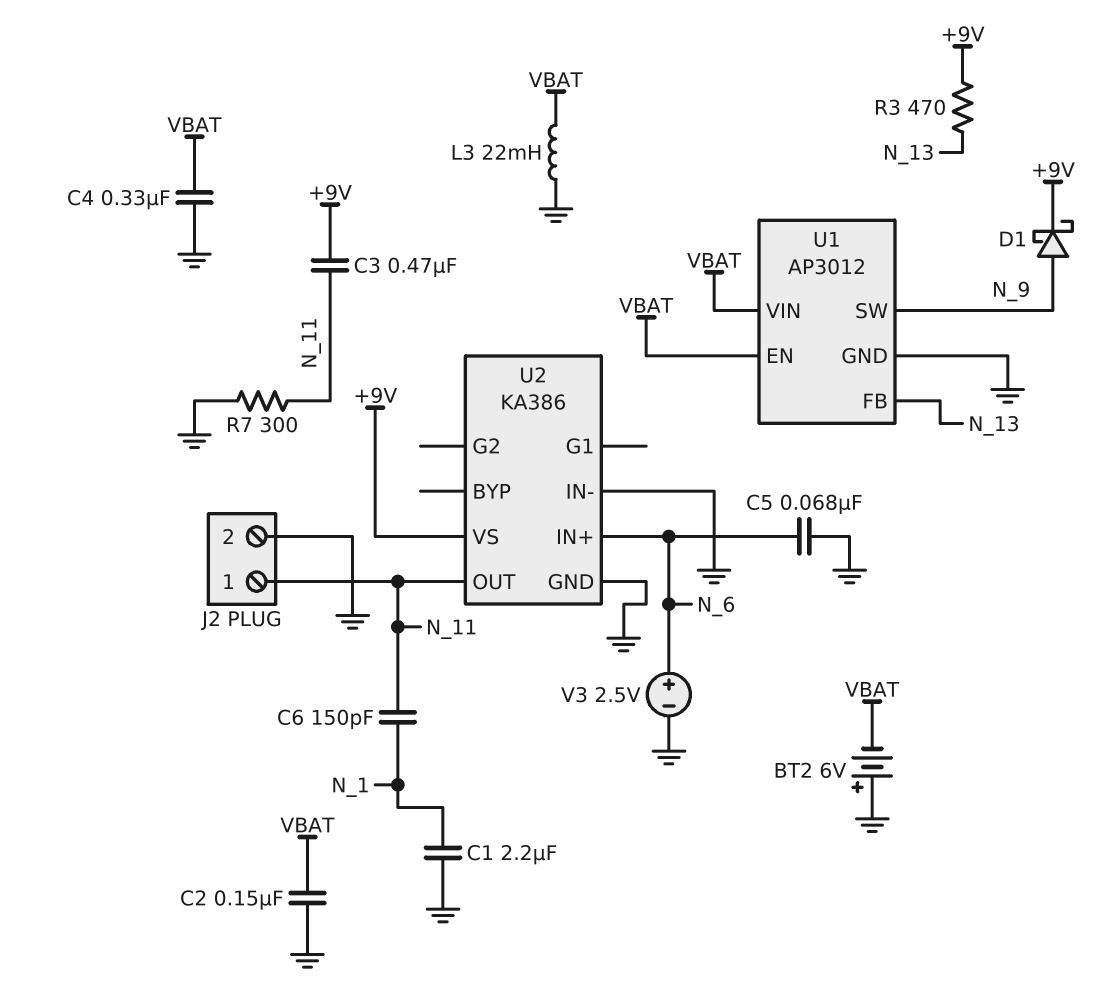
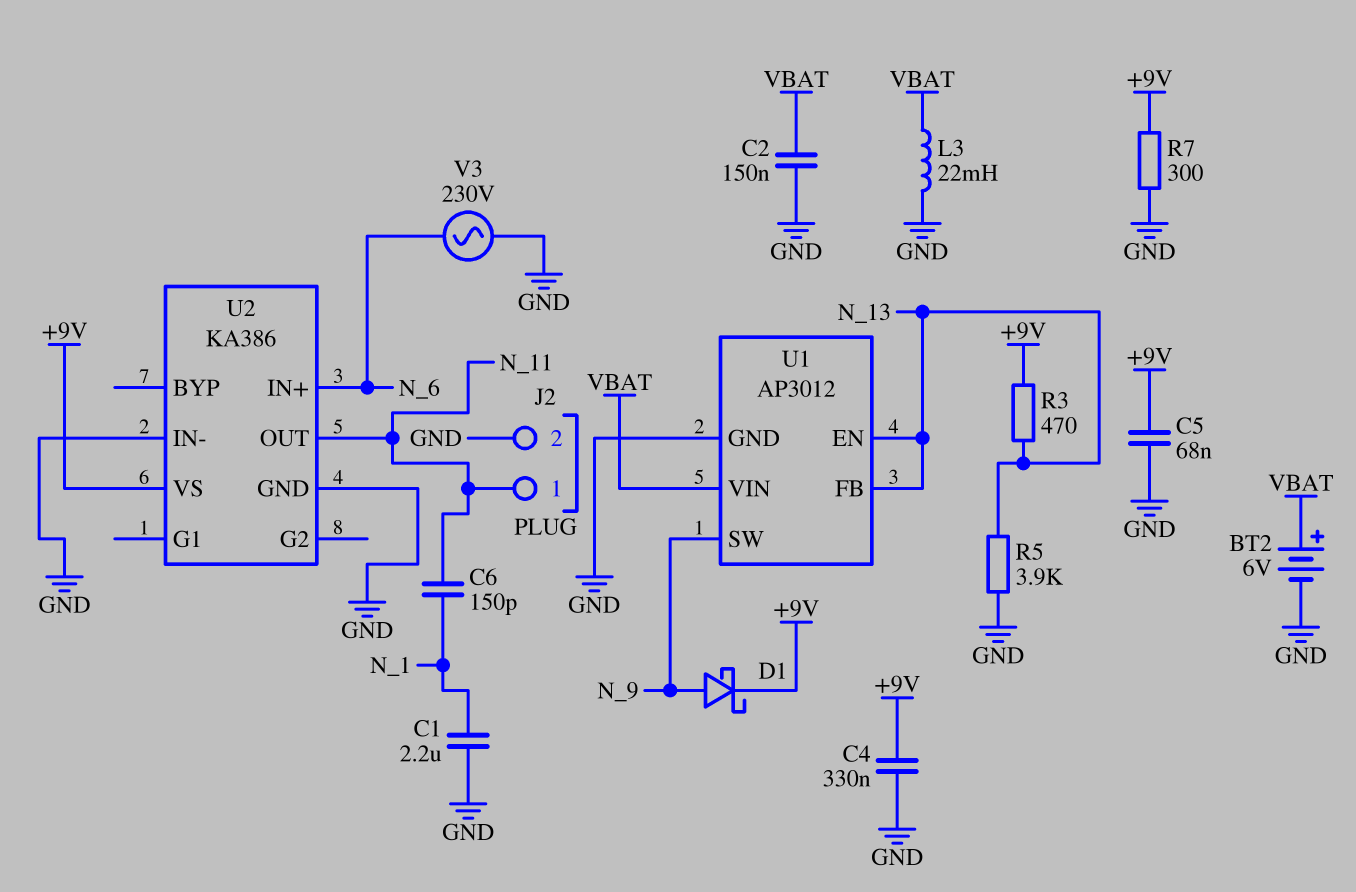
BT2: 6V (plus GND, minus VBAT) -> 6V (plus VBAT, minus GND)
C3: 470nF (+9V, N_11) -> none
C4: 330nF (GND, VBAT) -> 330nF (+9V, GND)
C5: 68nF (GND, N_6) -> 68nF (+9V, GND)
R5: none -> 3.9k (GND, N_13)
R7: 300 (GND, N_11) -> 300 (+9V, GND)
U1 pin EN: VBAT -> N_13
V3: 2.5V (plus N_6, minus GND) -> AC 230V (GND, N_6)

